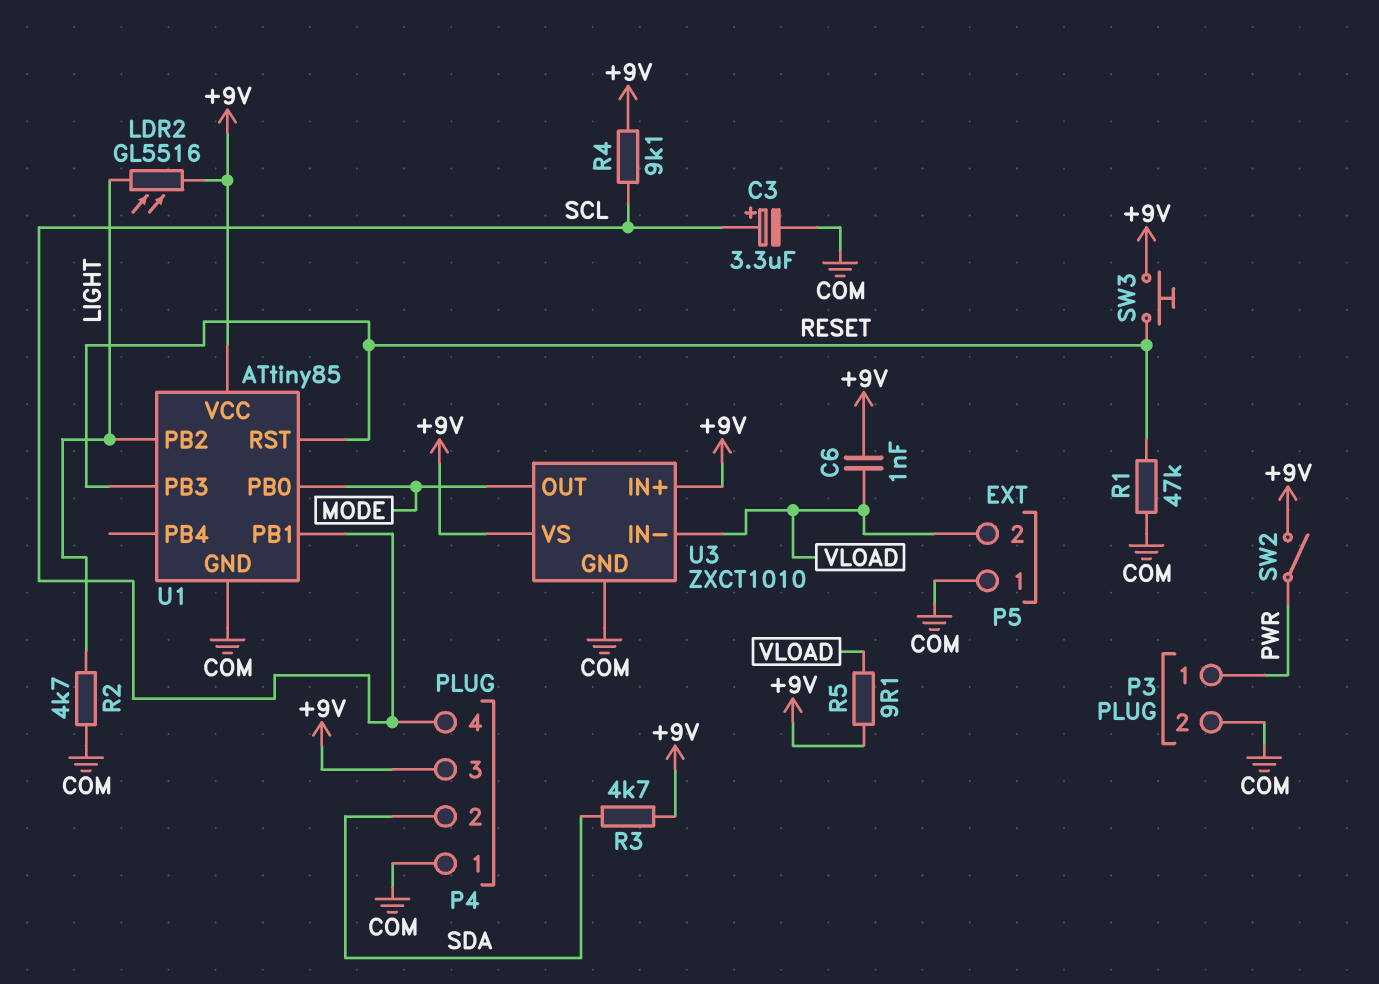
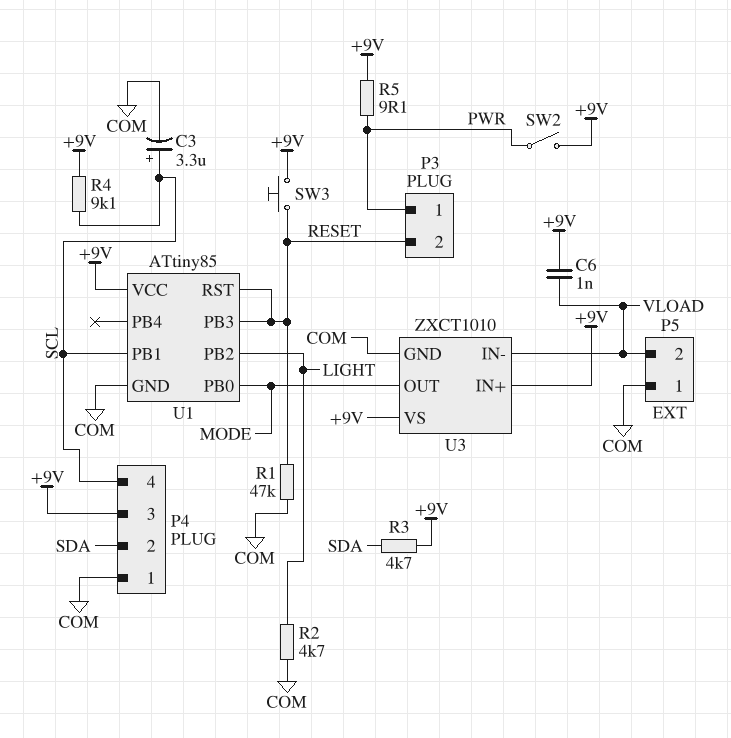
LDR2: GL5516 (+9V, LIGHT) -> none
P3 pin 2: COM -> RESET
R5: 9.1 (+9V, VLOAD) -> 9.1 (+9V, PWR)

